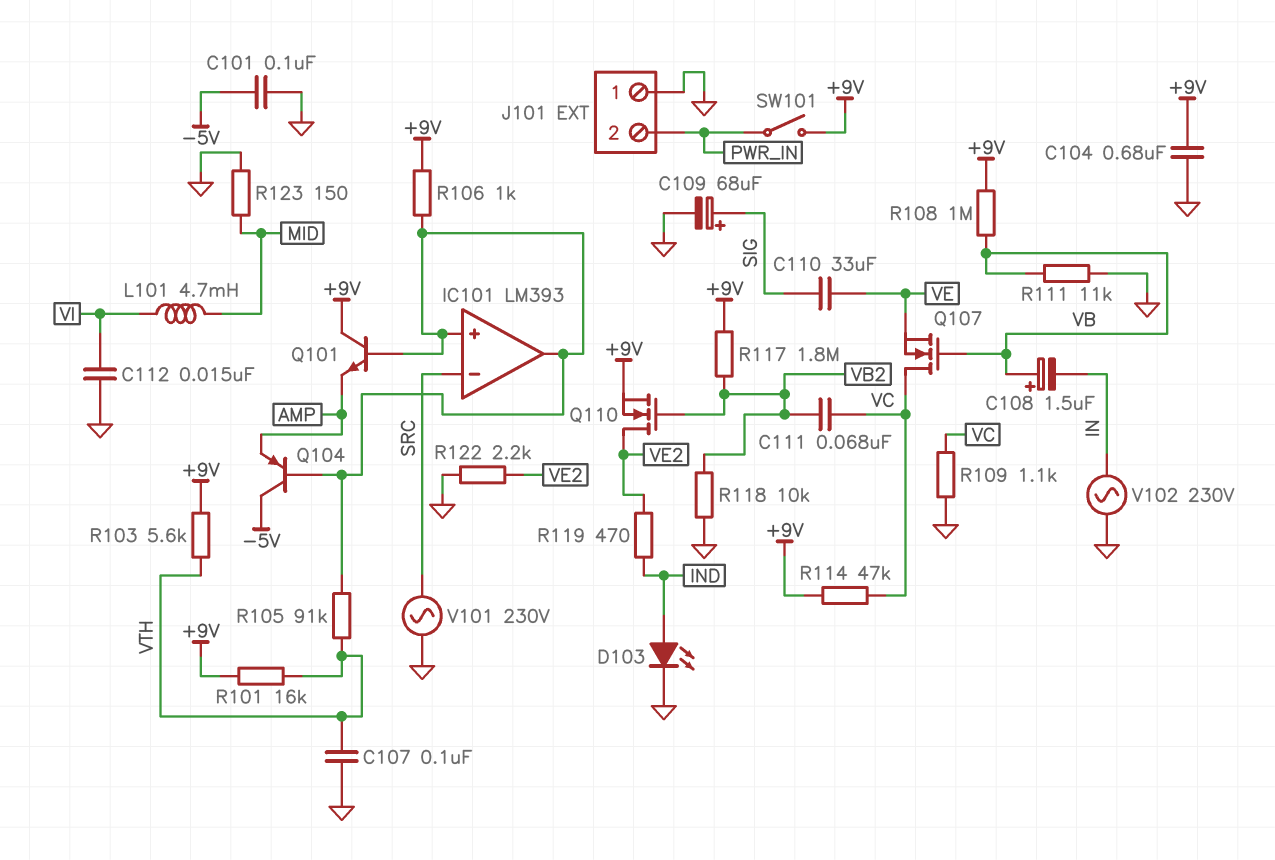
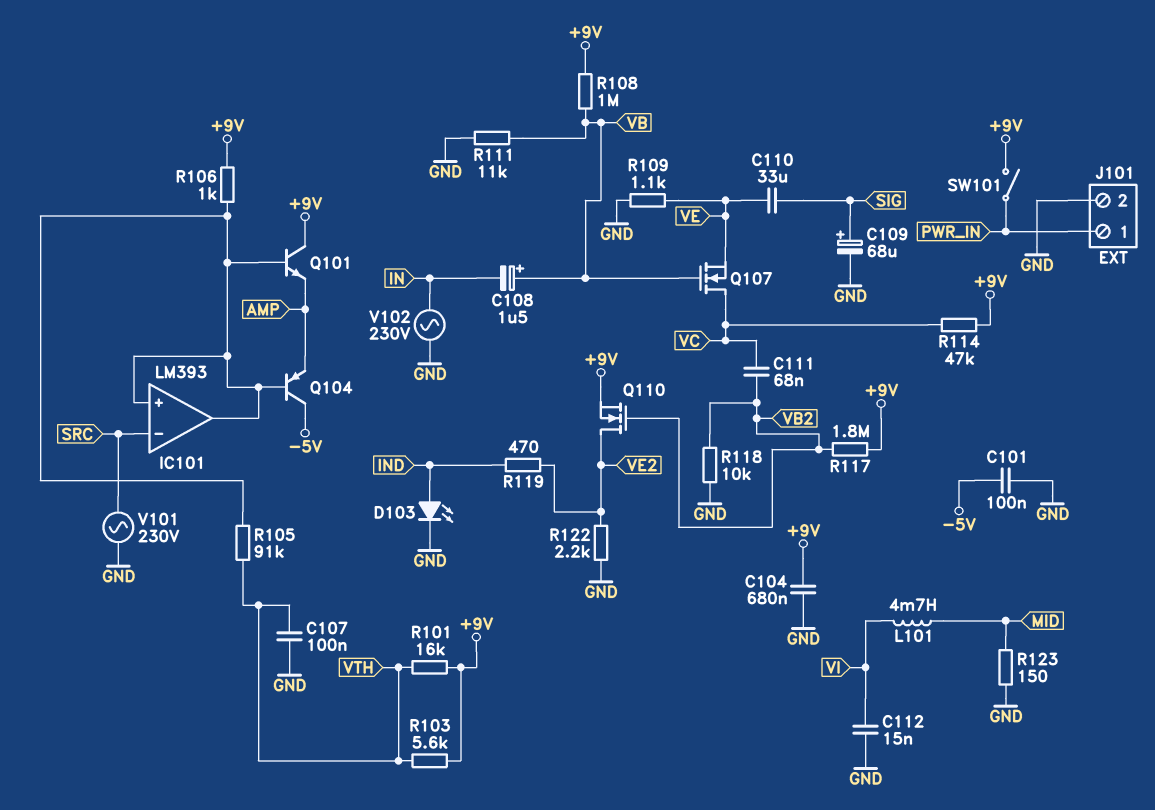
J101 pin 1: GND -> PWR_IN
J101 pin 2: PWR_IN -> GND
R109: 1.1k (GND, VC) -> 1.1k (GND, VE)

